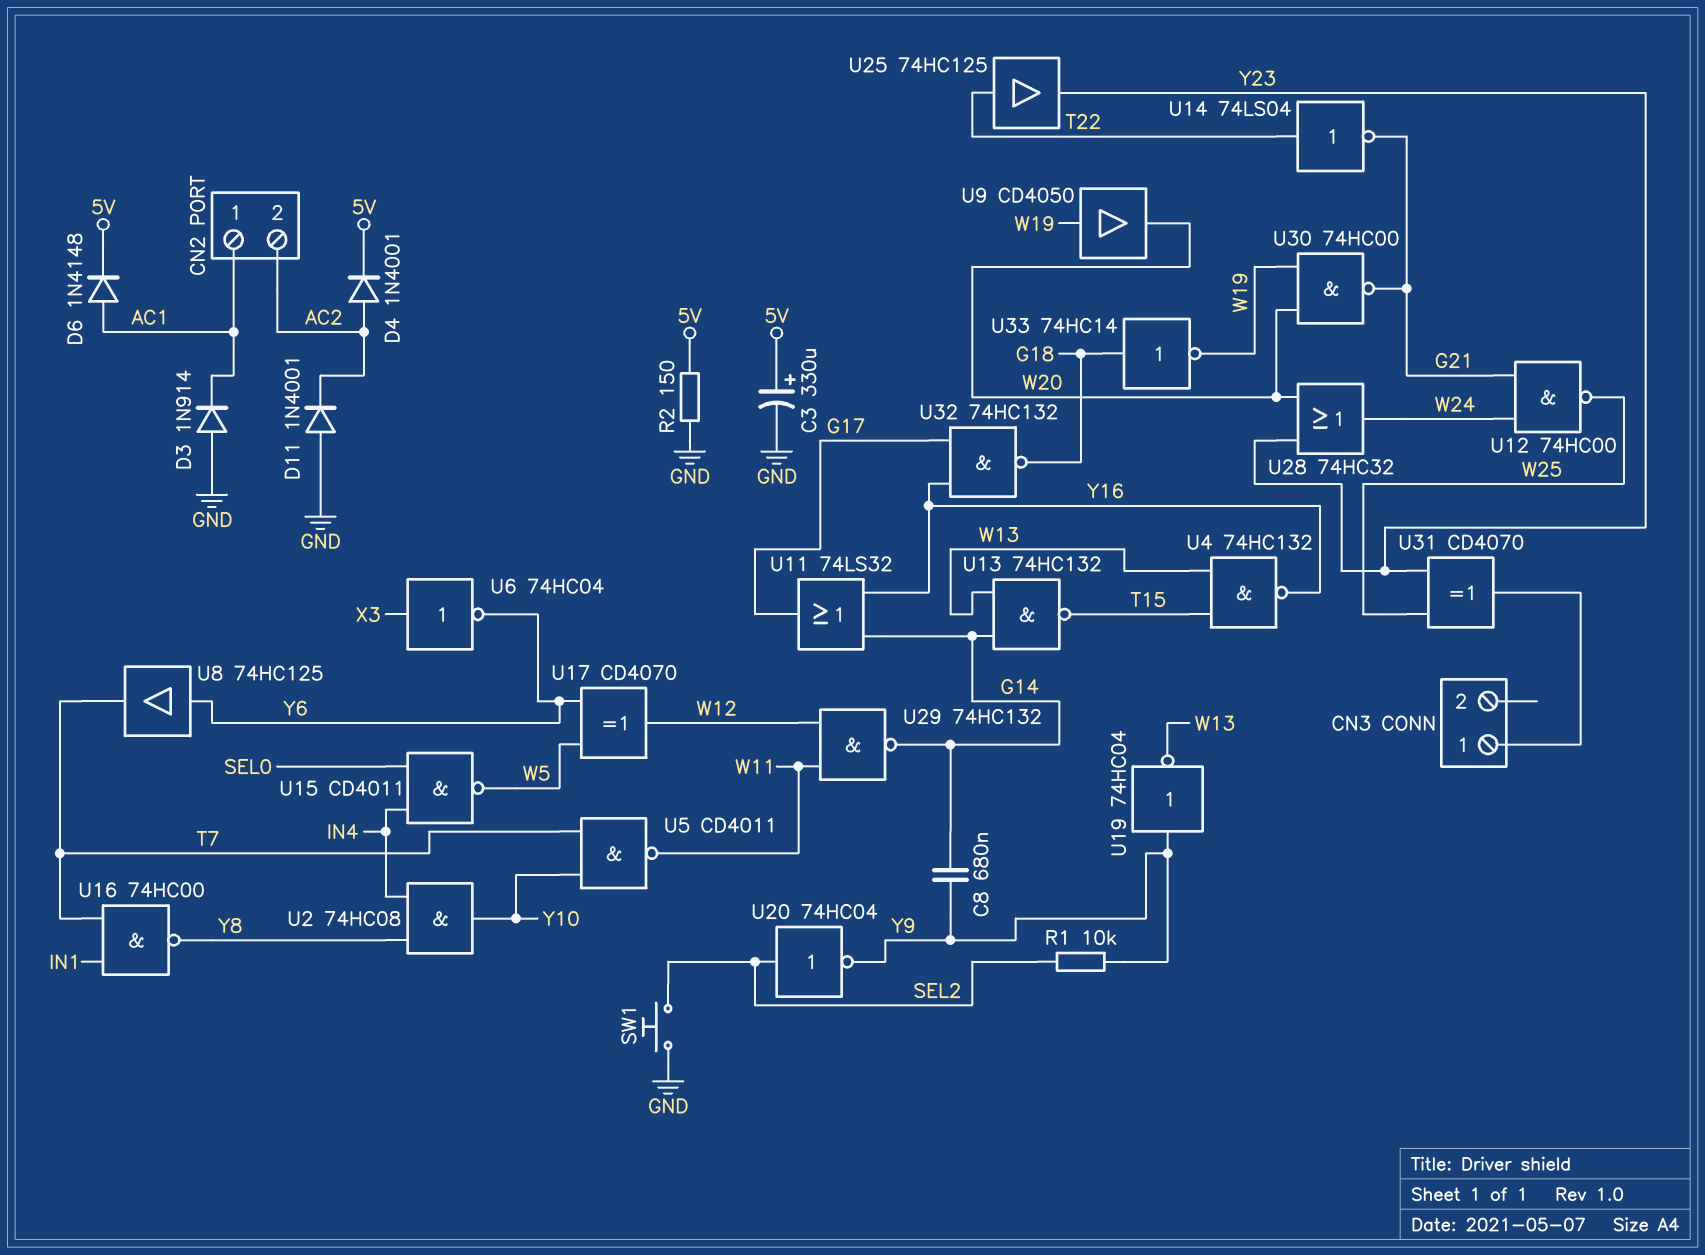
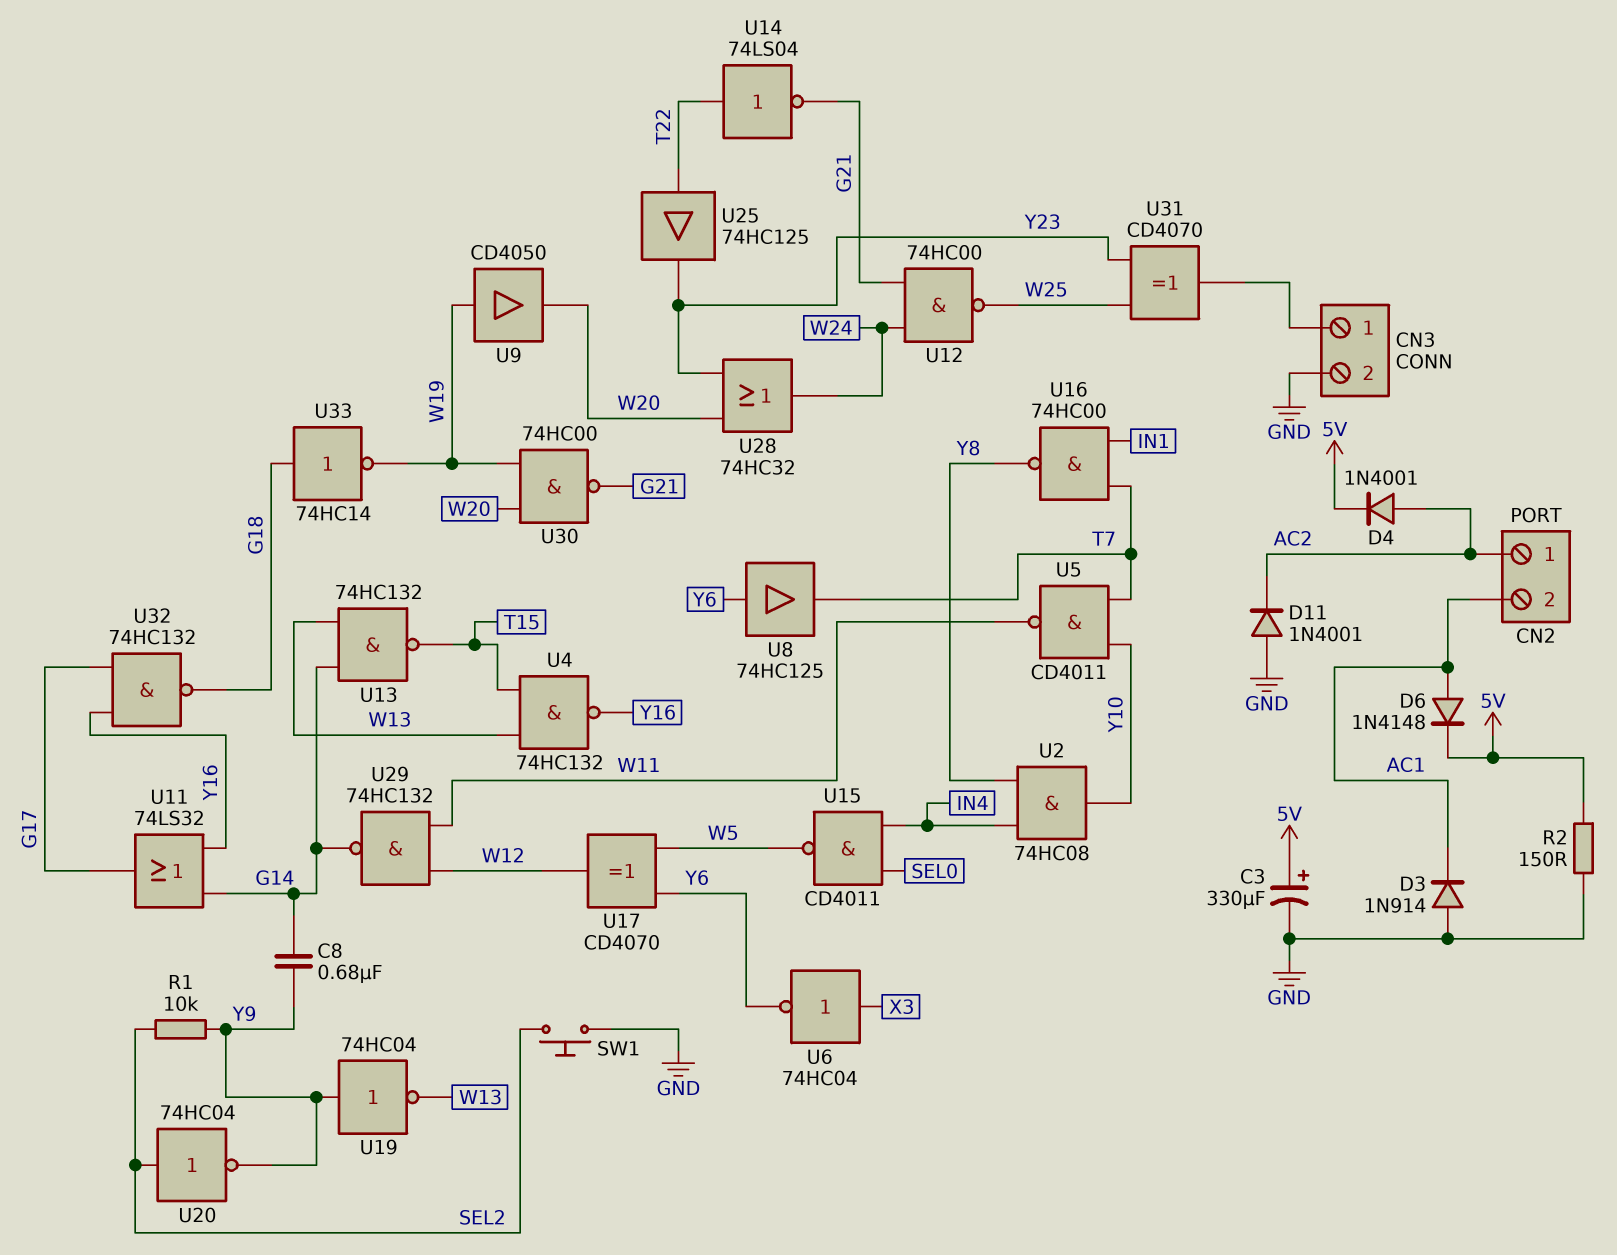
CN2 pin 1: AC1 -> AC2
CN2 pin 2: AC2 -> AC1
CN3 pin 2: none -> GND

